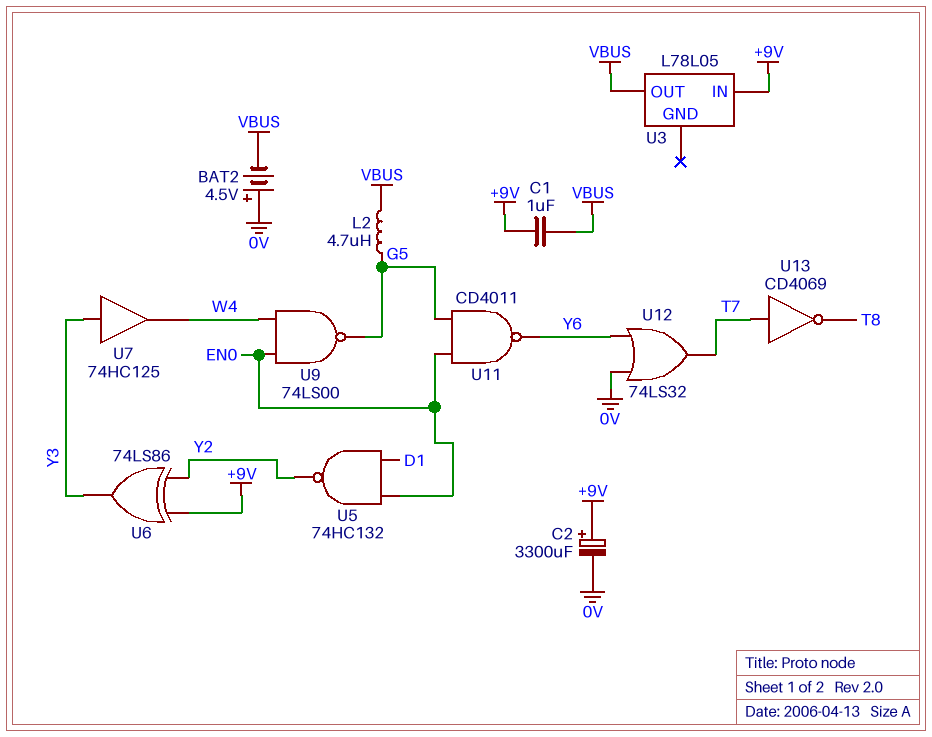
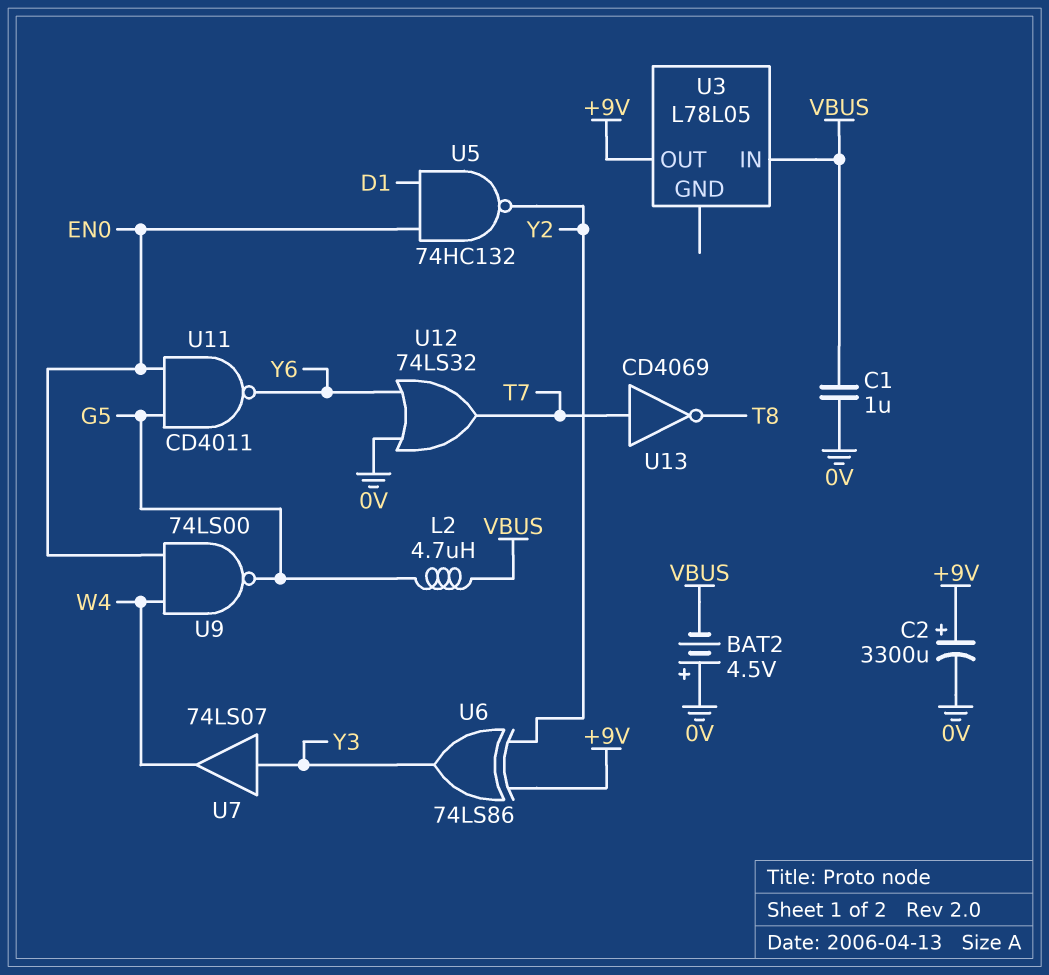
C1: 1uF (+9V, VBUS) -> 1uF (0V, VBUS)
U3 pin IN: +9V -> VBUS
U3 pin OUT: VBUS -> +9V
U7: buffer 74HC125 (in Y3, out W4) -> buffer 74LS07 (in Y3, out W4)

